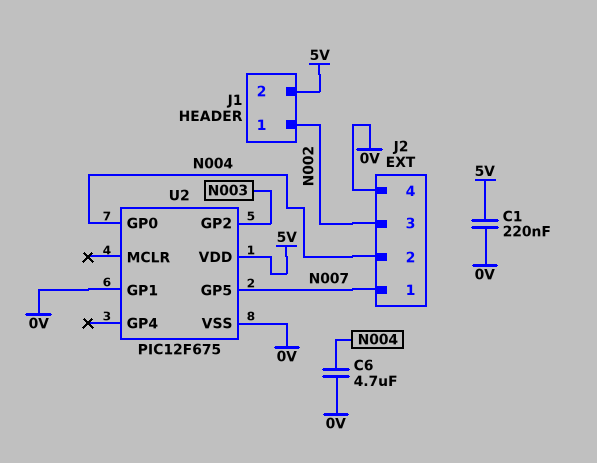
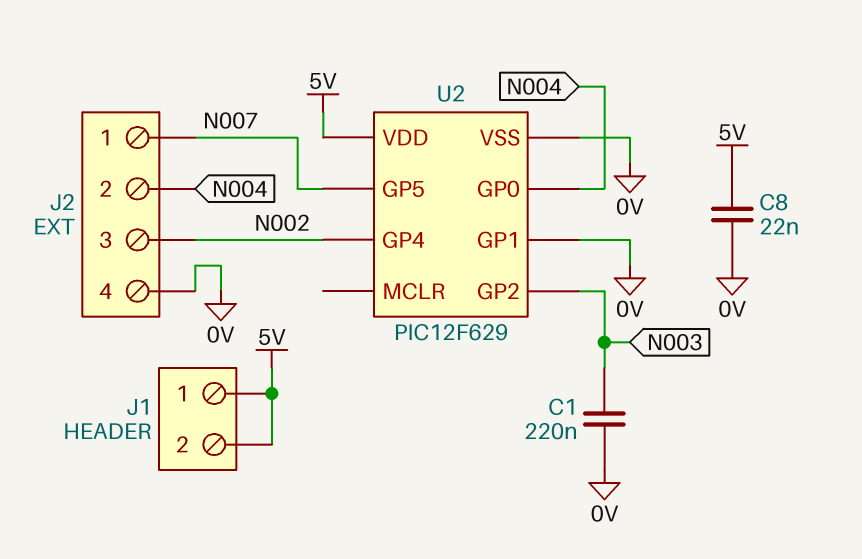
C1: 220nF (0V, 5V) -> 220nF (0V, N003)
C6: 4.7uF (0V, N004) -> none
C8: none -> 22nF (0V, 5V)
J1 pin 1: N002 -> 5V
U2: PIC12F675 -> PIC12F629
U2 pin GP4: none -> N002

